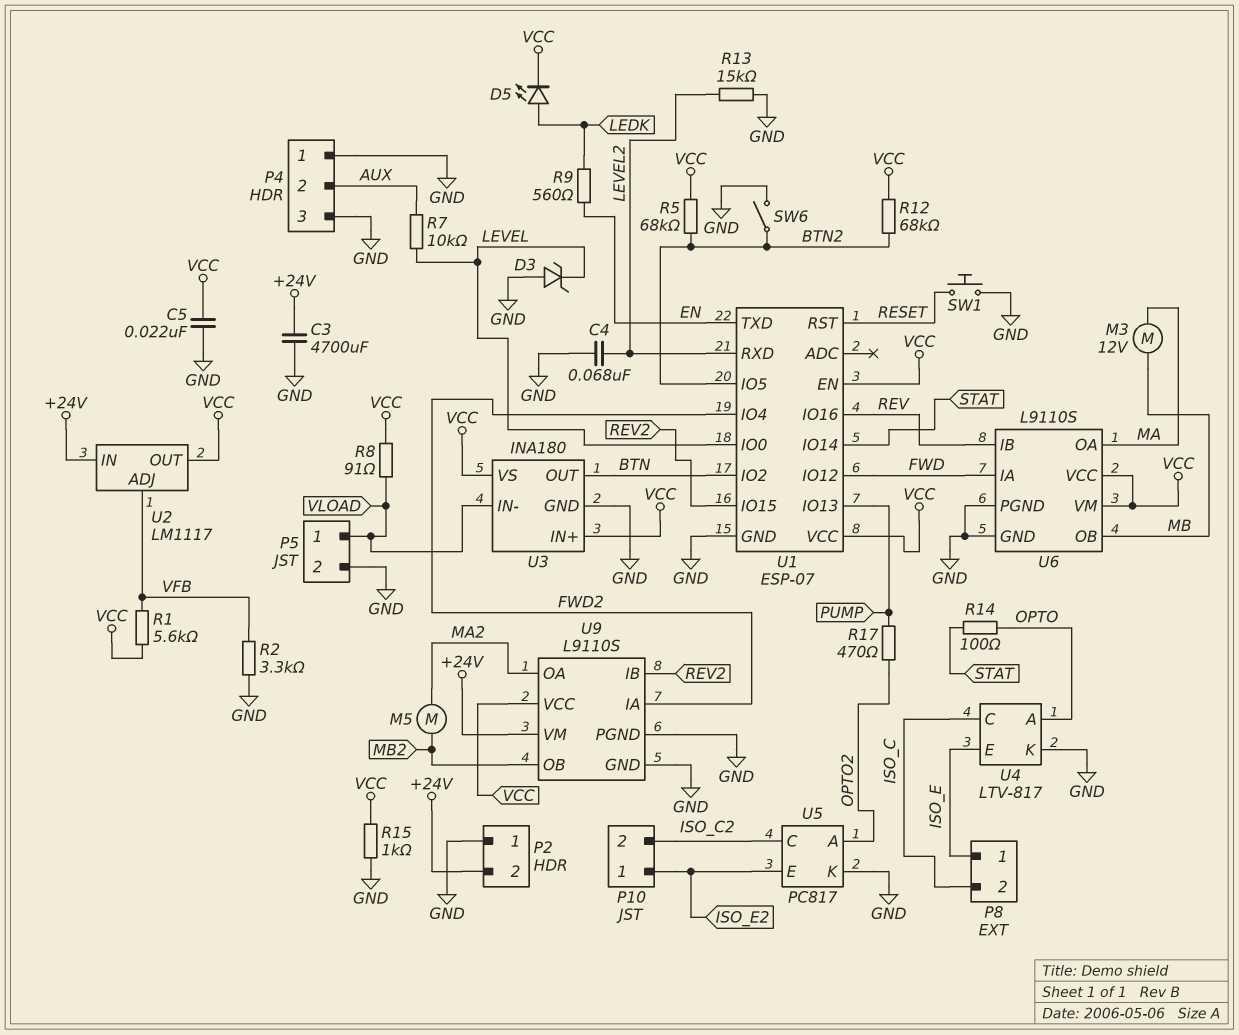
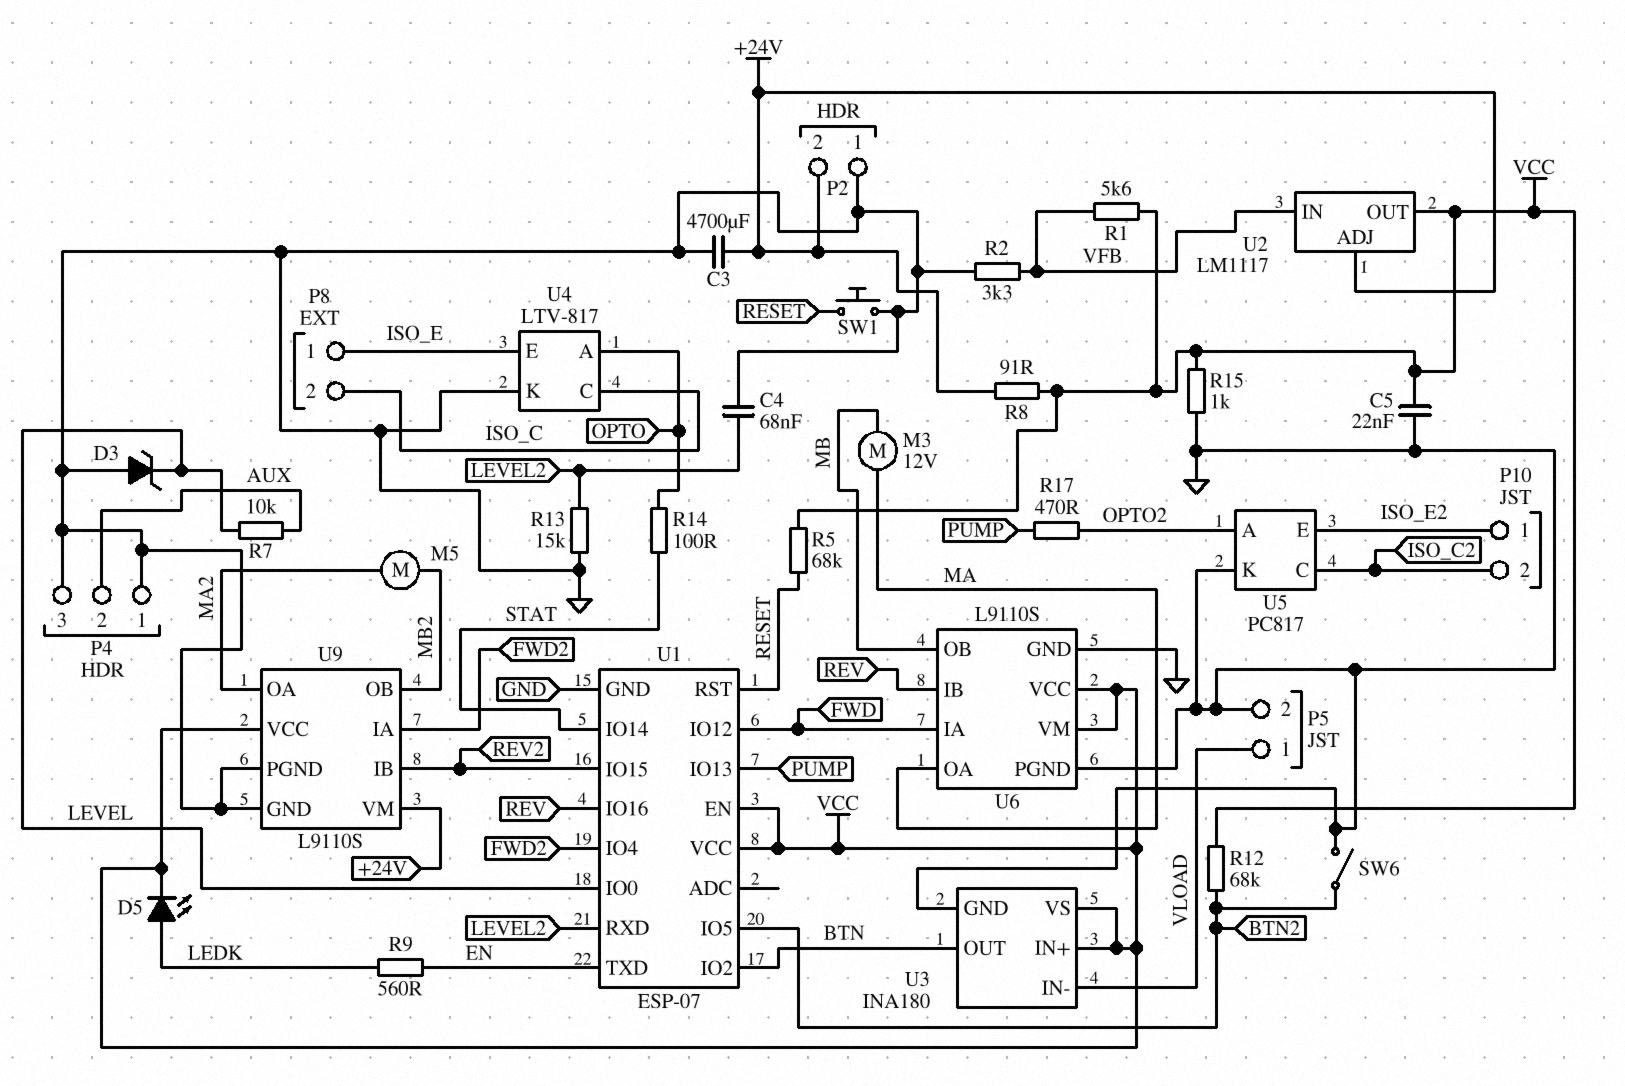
R5: 68k (BTN2, VCC) -> 68k (RESET, VCC)
R8: 91 (VCC, VLOAD) -> 91 (+24V, VCC)
U2 pin ADJ: VFB -> +24V
U2 pin IN: +24V -> VFB

